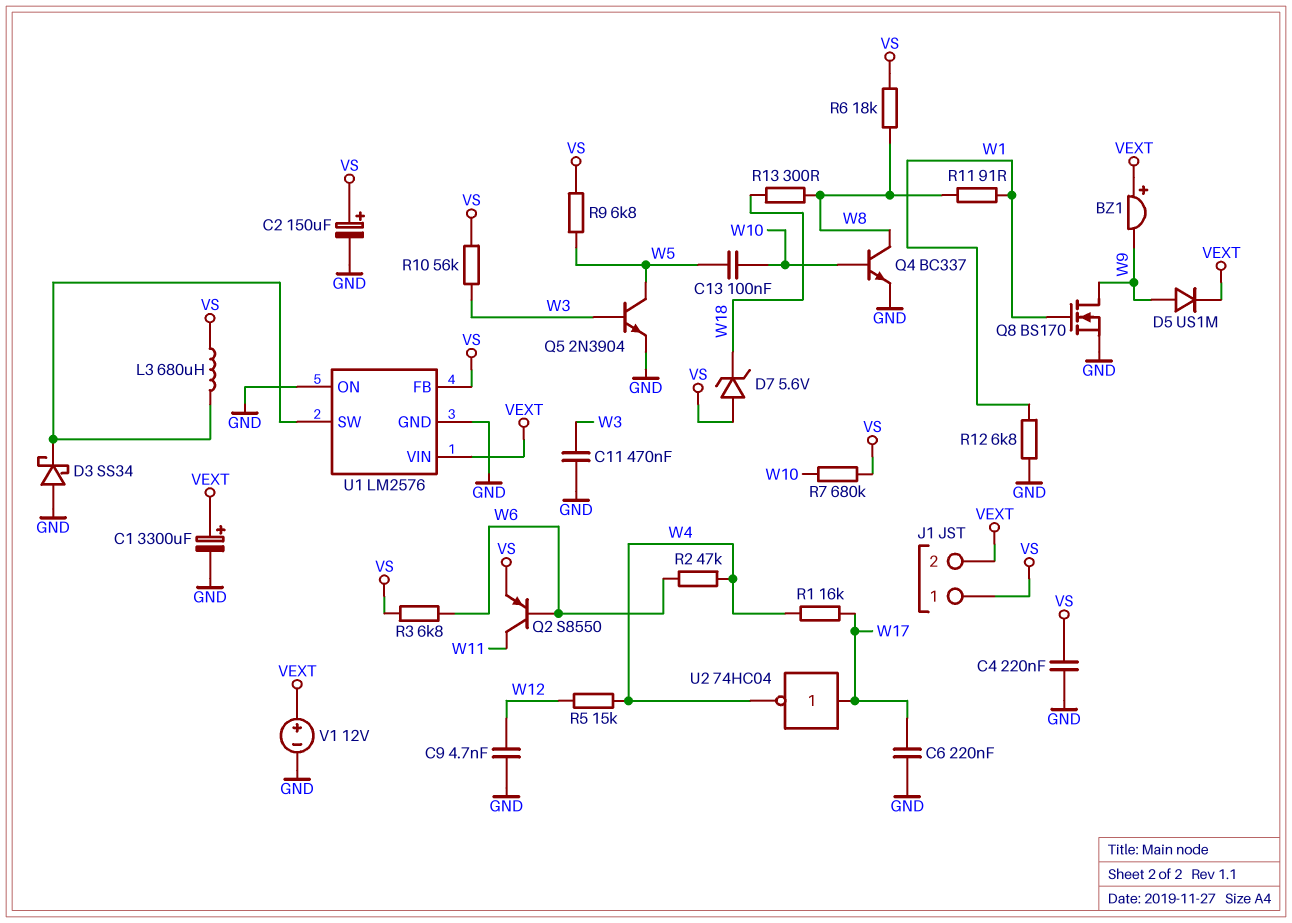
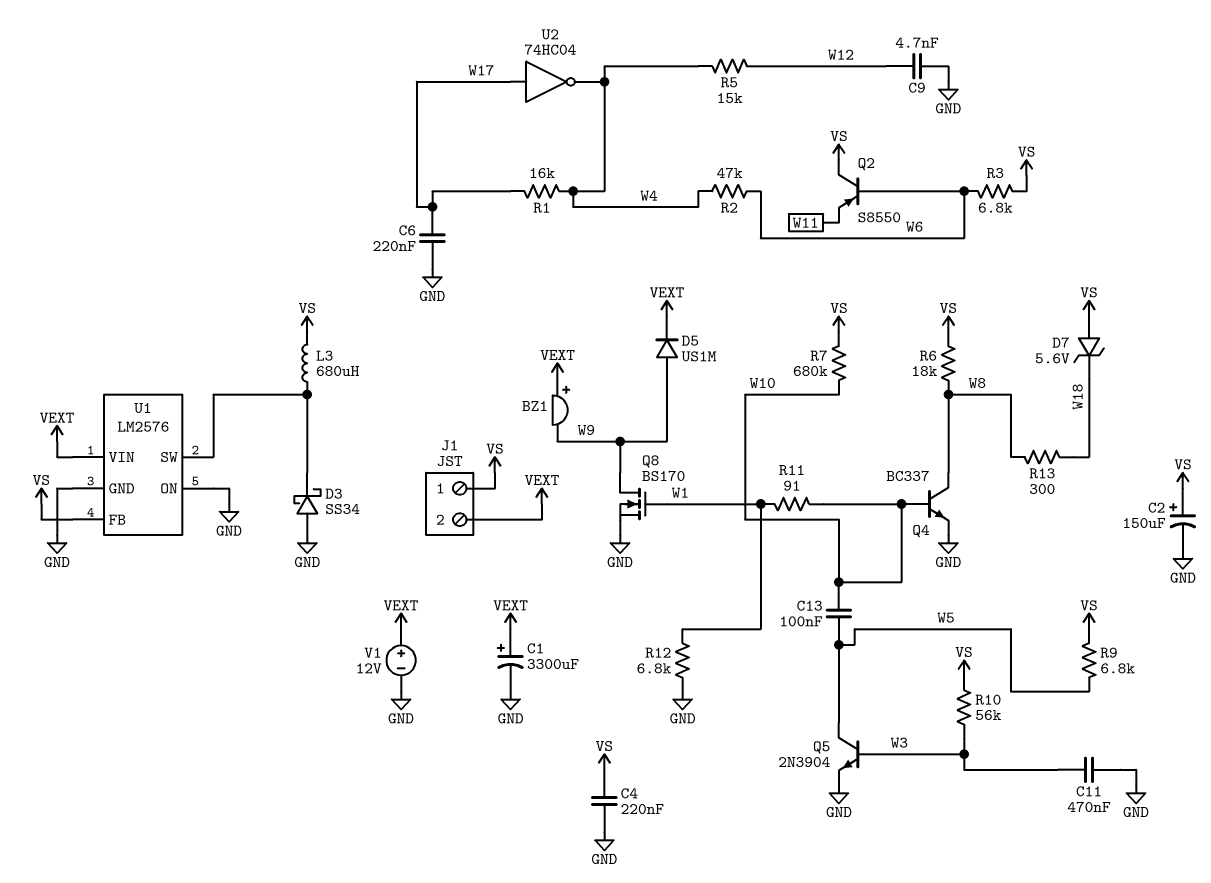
Q2: PNP S8550 (B W6, C W11, E VS) -> PNP S8550 (B W6, C VS, E W11)
R11: 91 (W1, W8) -> 91 (W1, W10)

